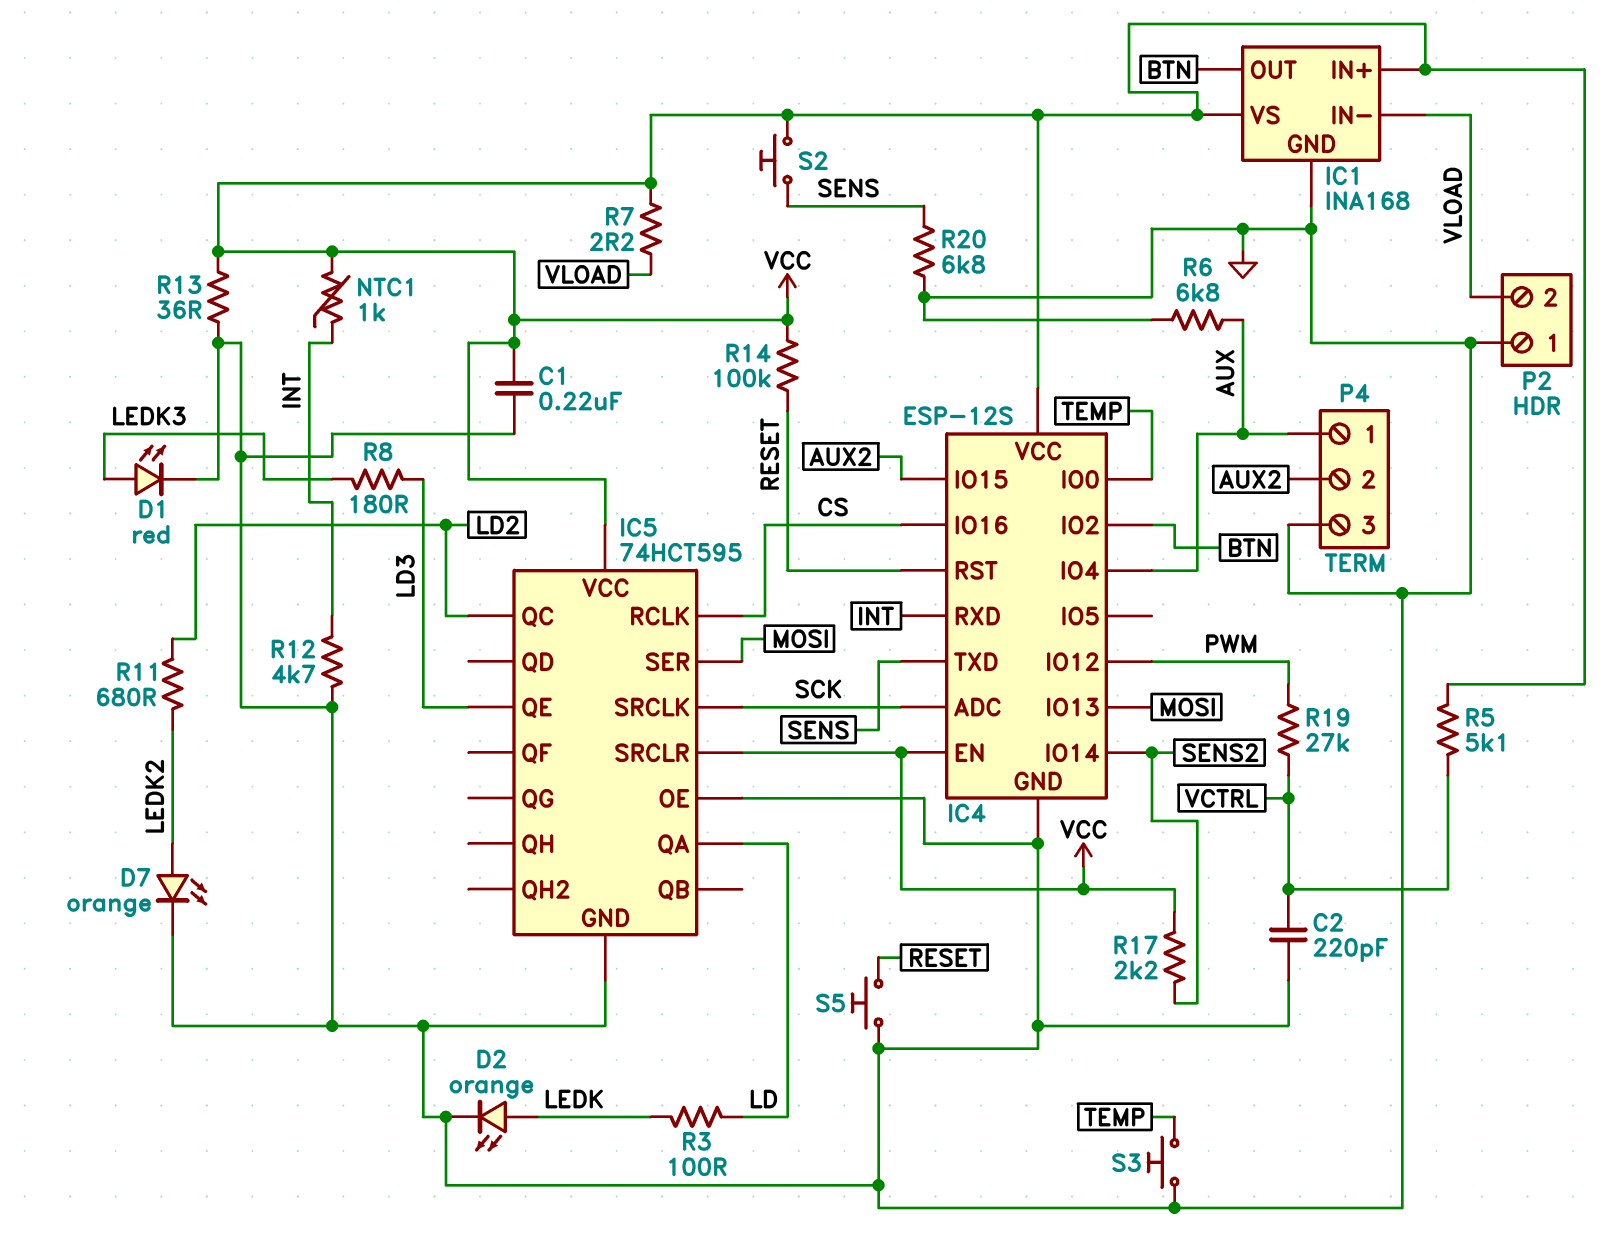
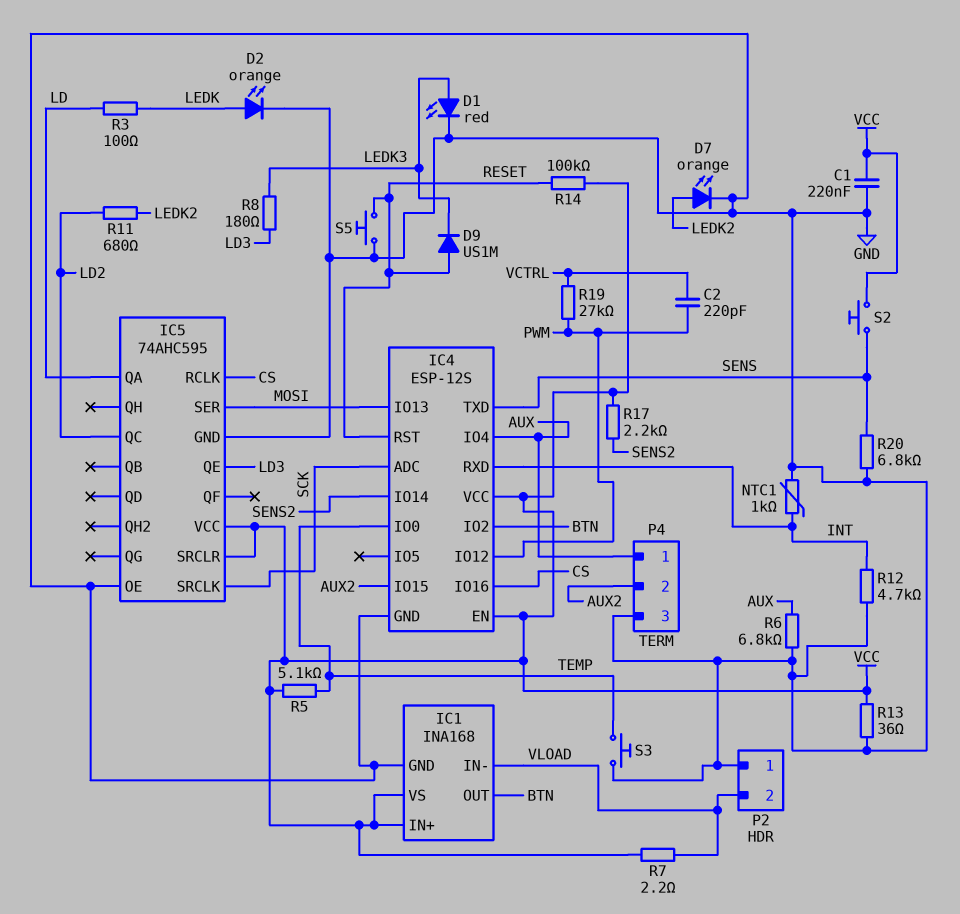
C2: 220pF (GND, VCTRL) -> 220pF (PWM, VCTRL)
D9: none -> diode US1M (A RESET, K LEDK3)
IC5: 74HCT595 -> 74AHC595
NTC1: 1k (INT, VCC) -> 1k (GND, INT)
R5: 5.1k (VCC, VCTRL) -> 5.1k (TEMP, VCC)

